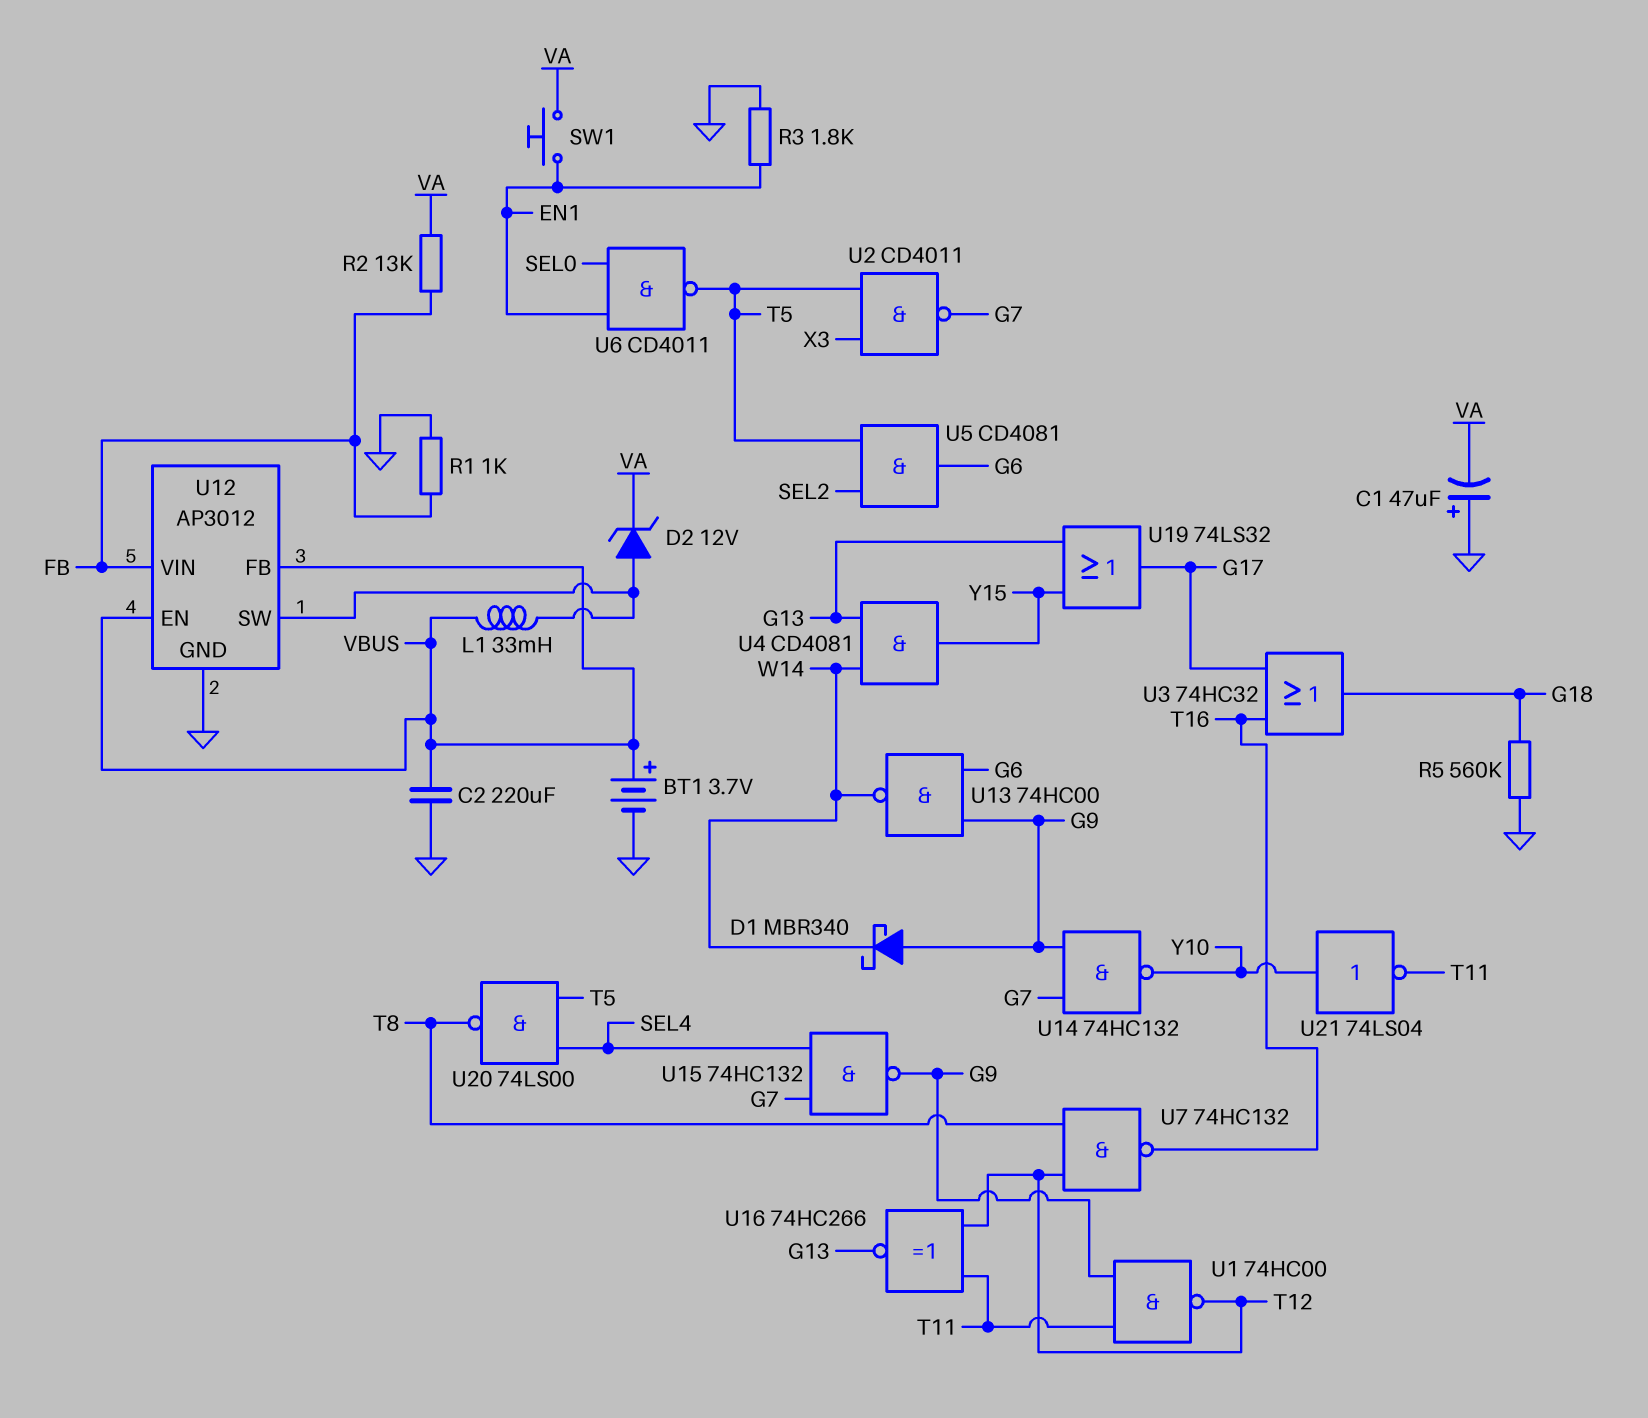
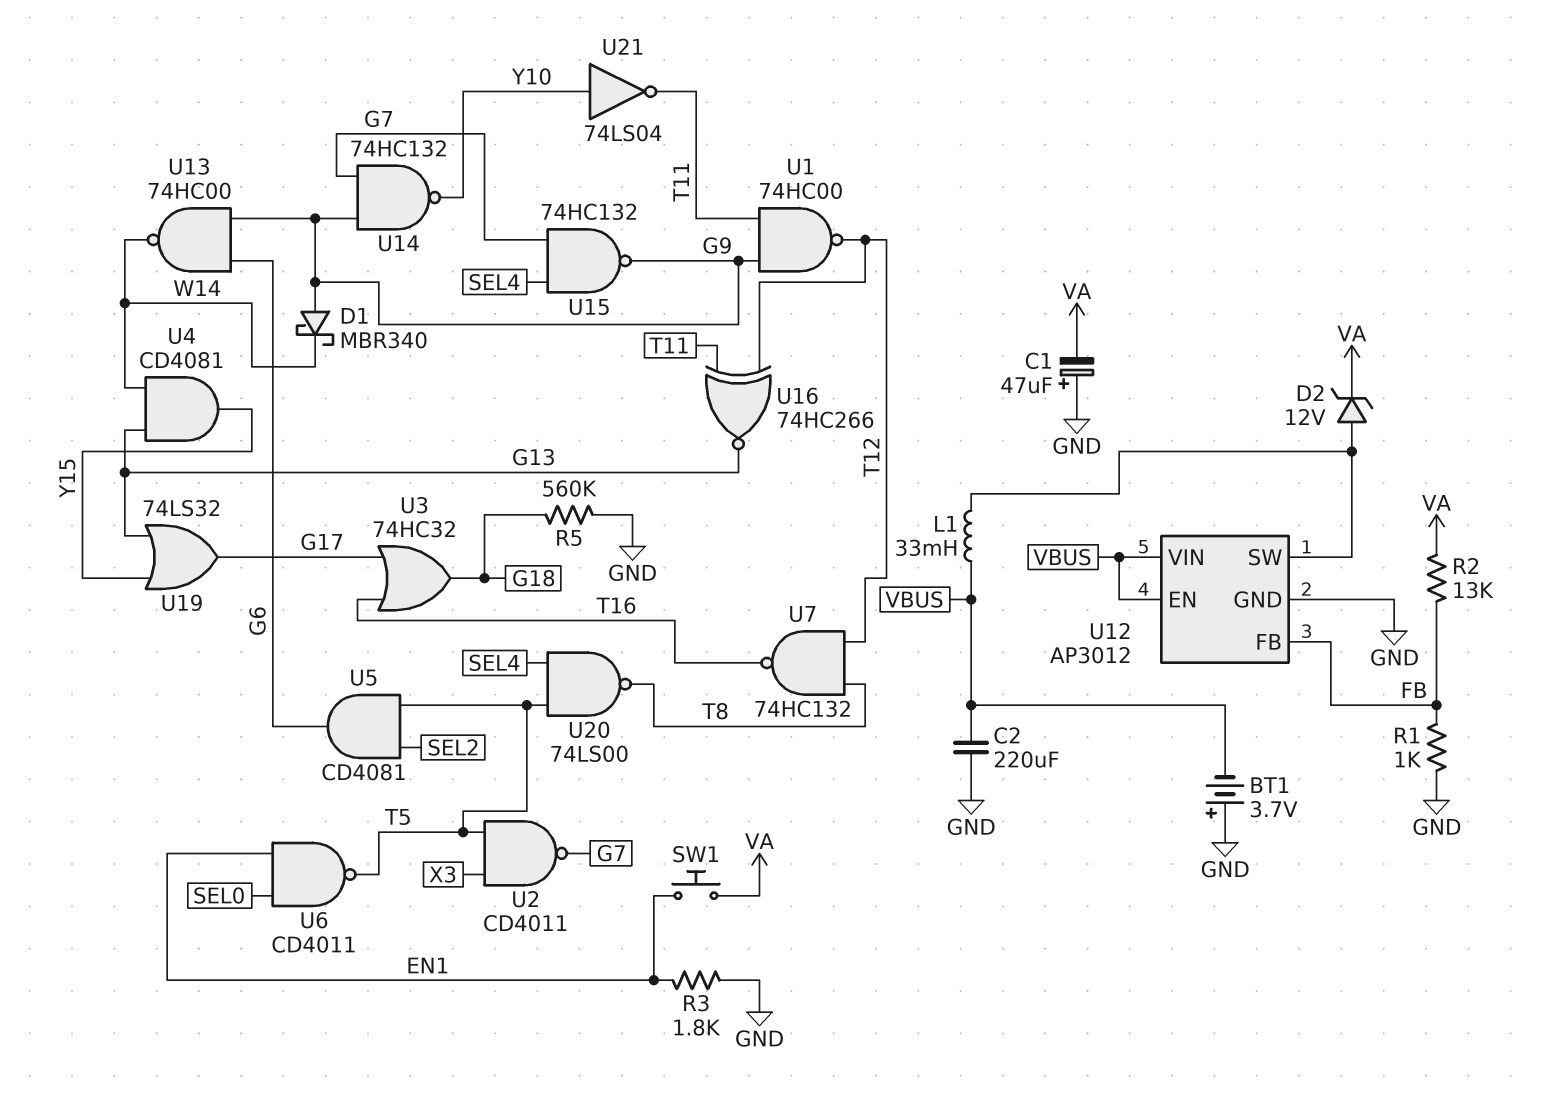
BT1: 3.7V (plus VBUS, minus GND) -> 3.7V (plus GND, minus VBUS)
U12 pin FB: VBUS -> FB
U12 pin VIN: FB -> VBUS

